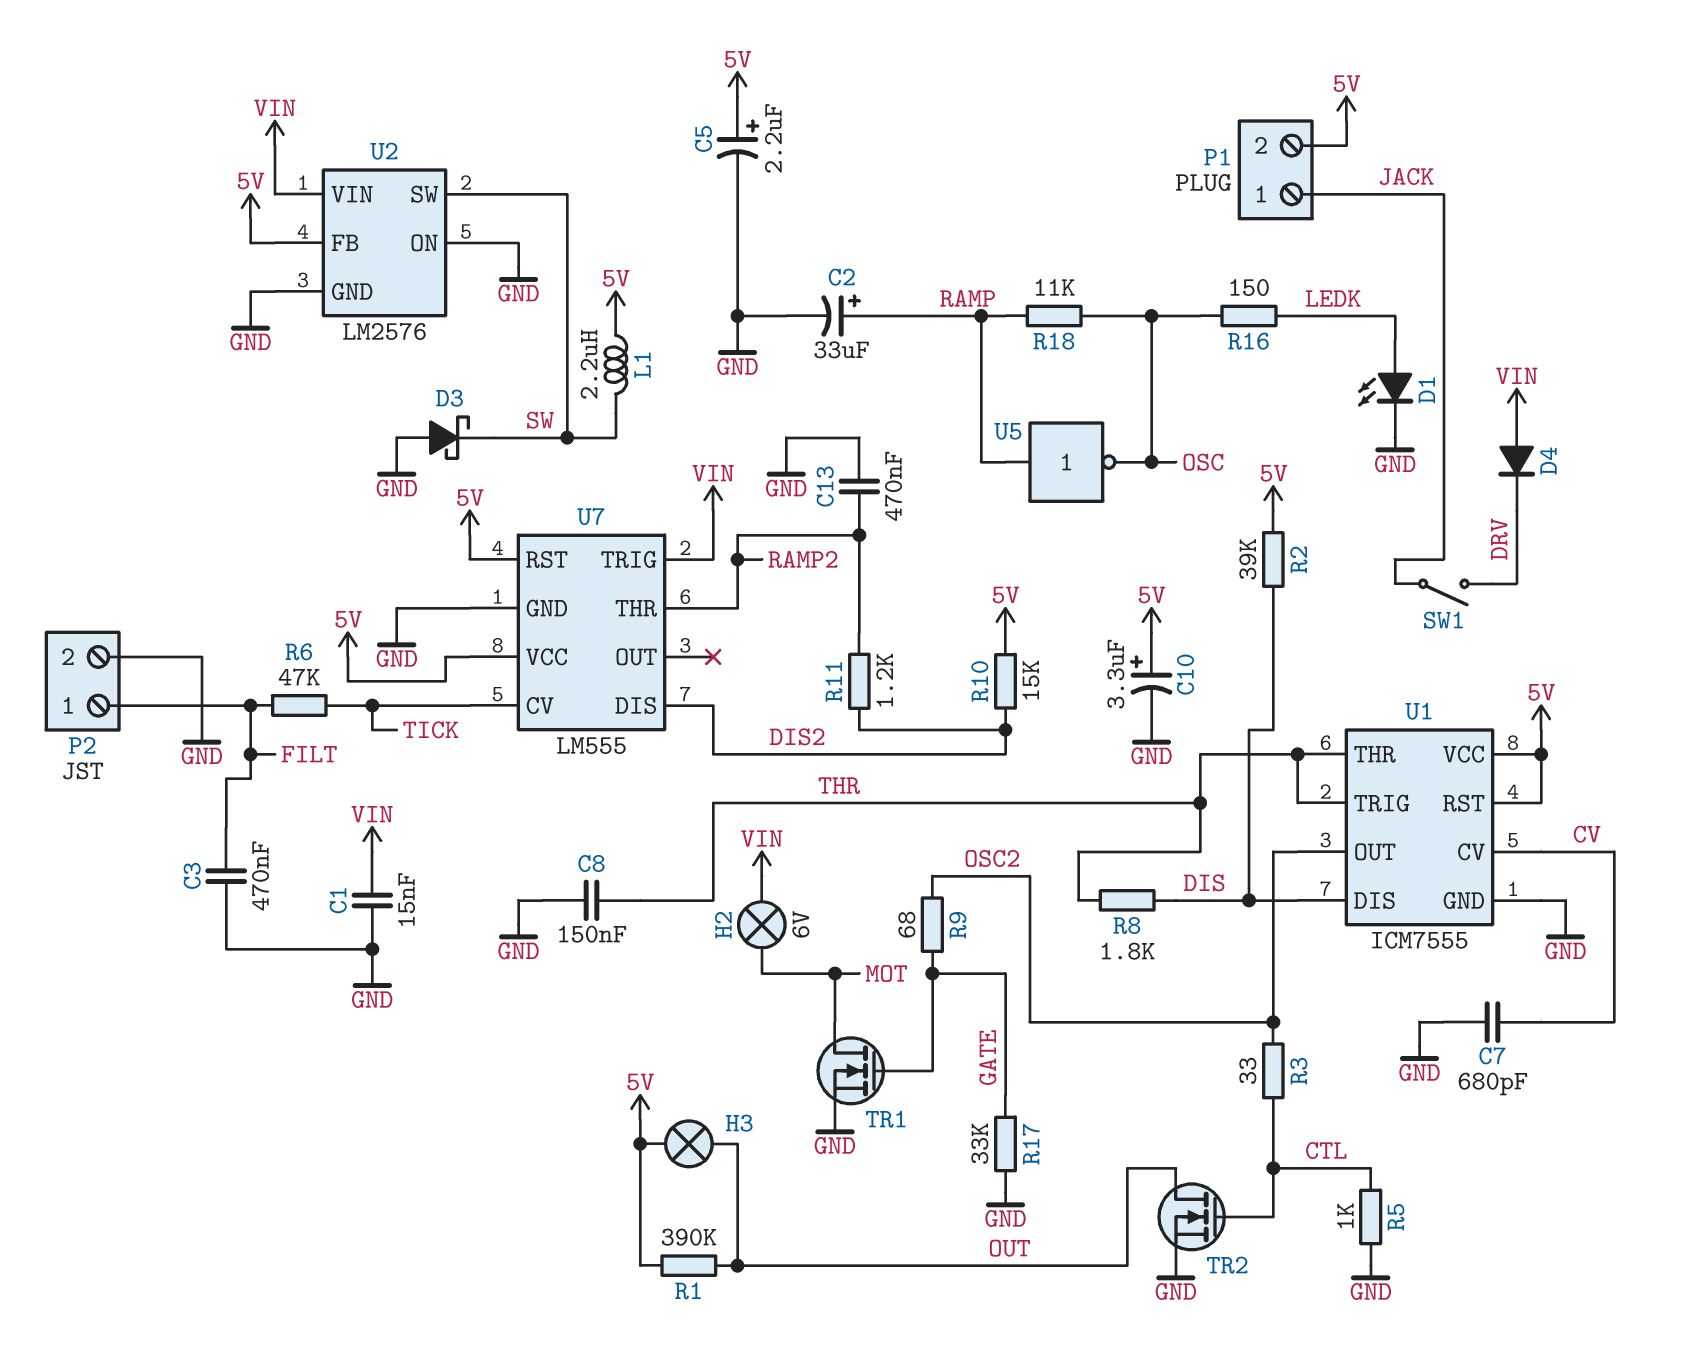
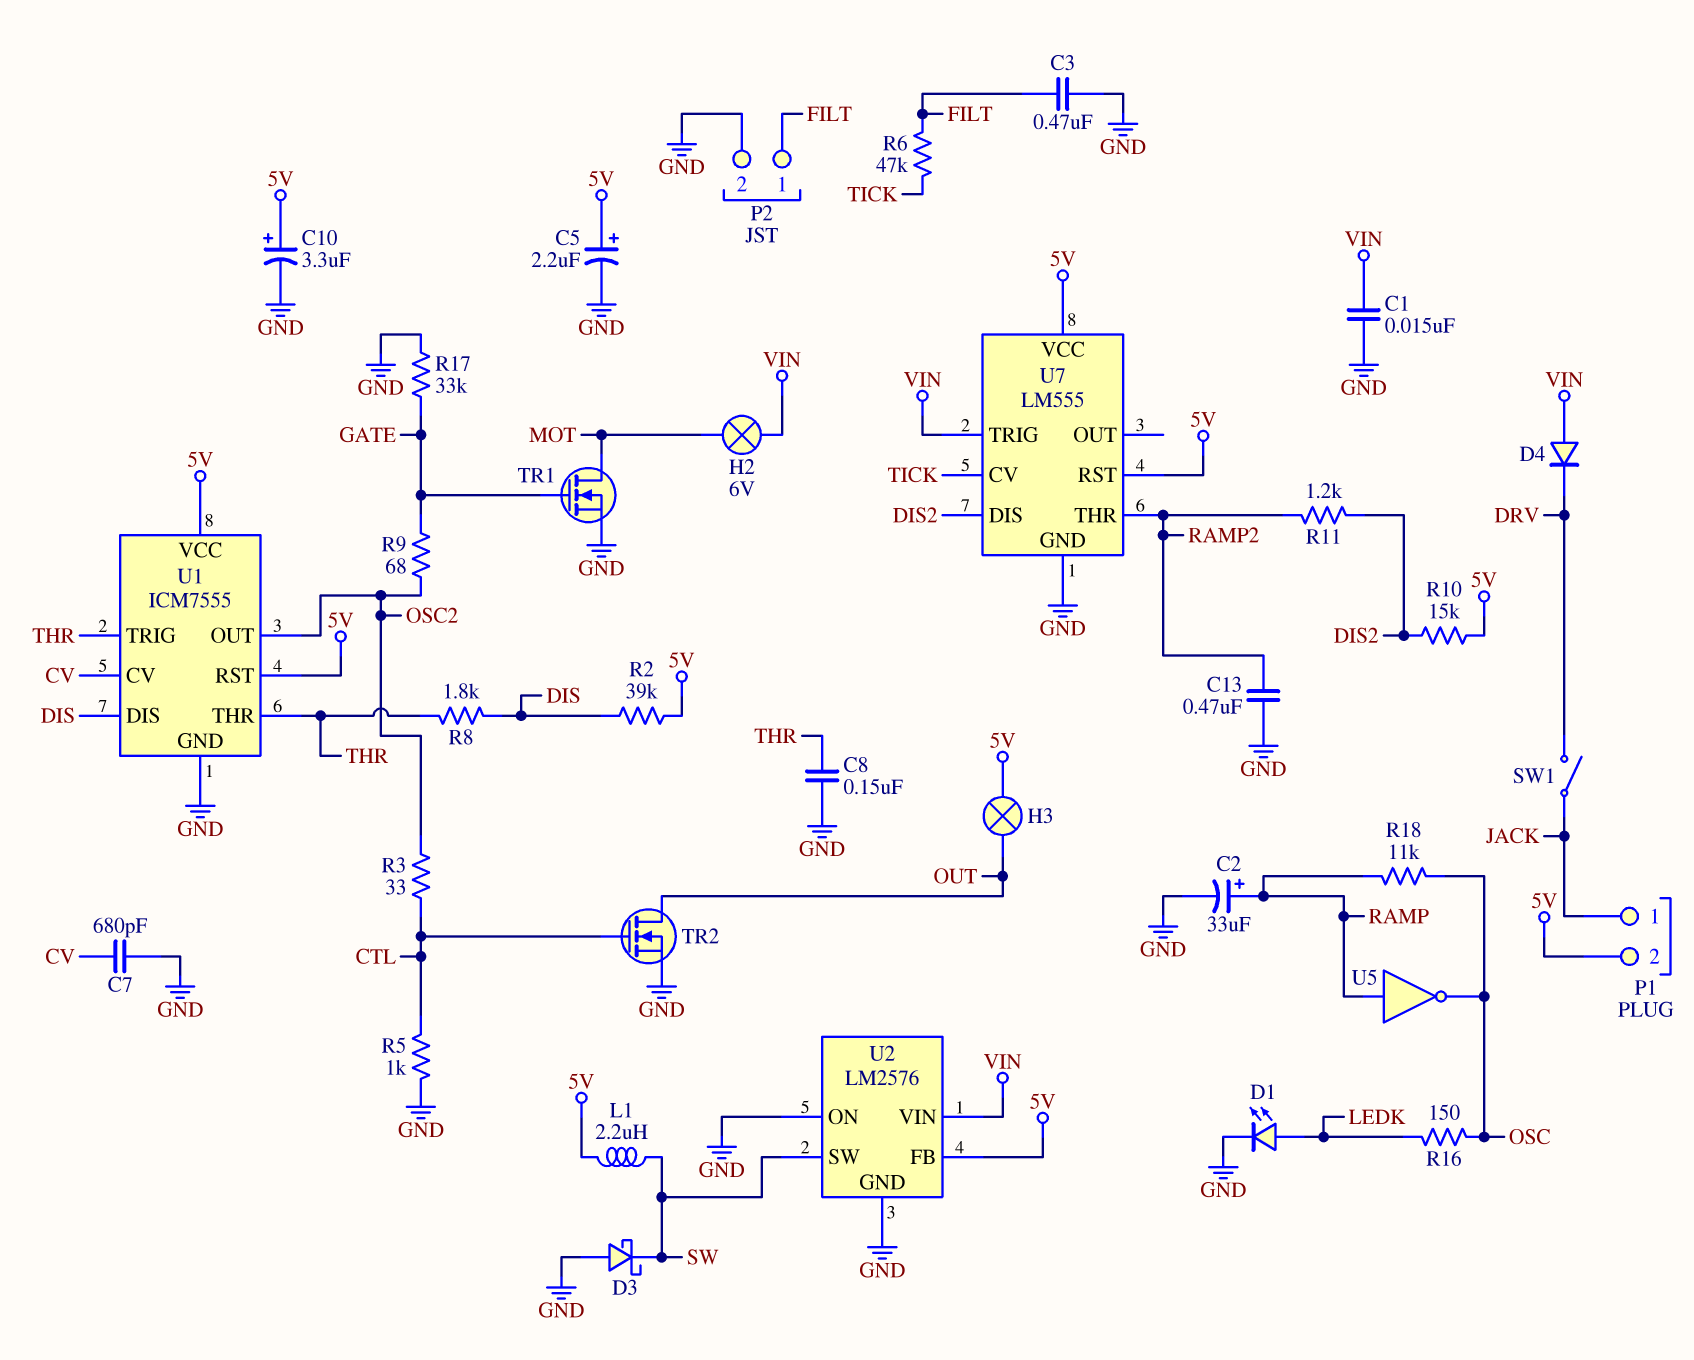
R1: 390k (5V, OUT) -> none

